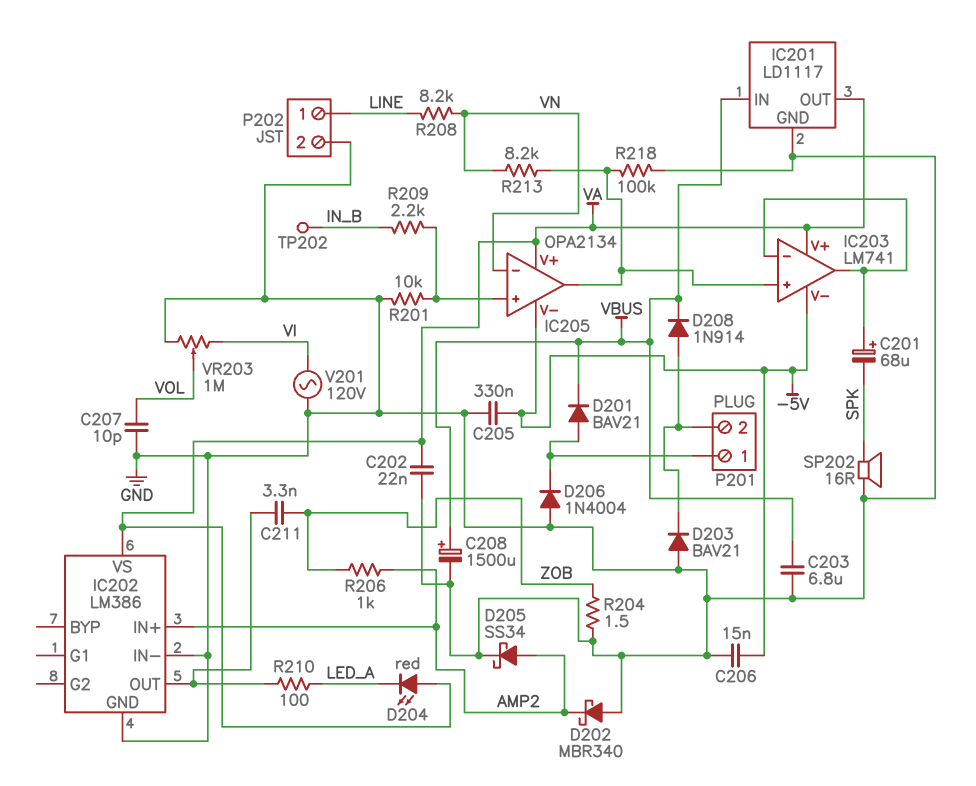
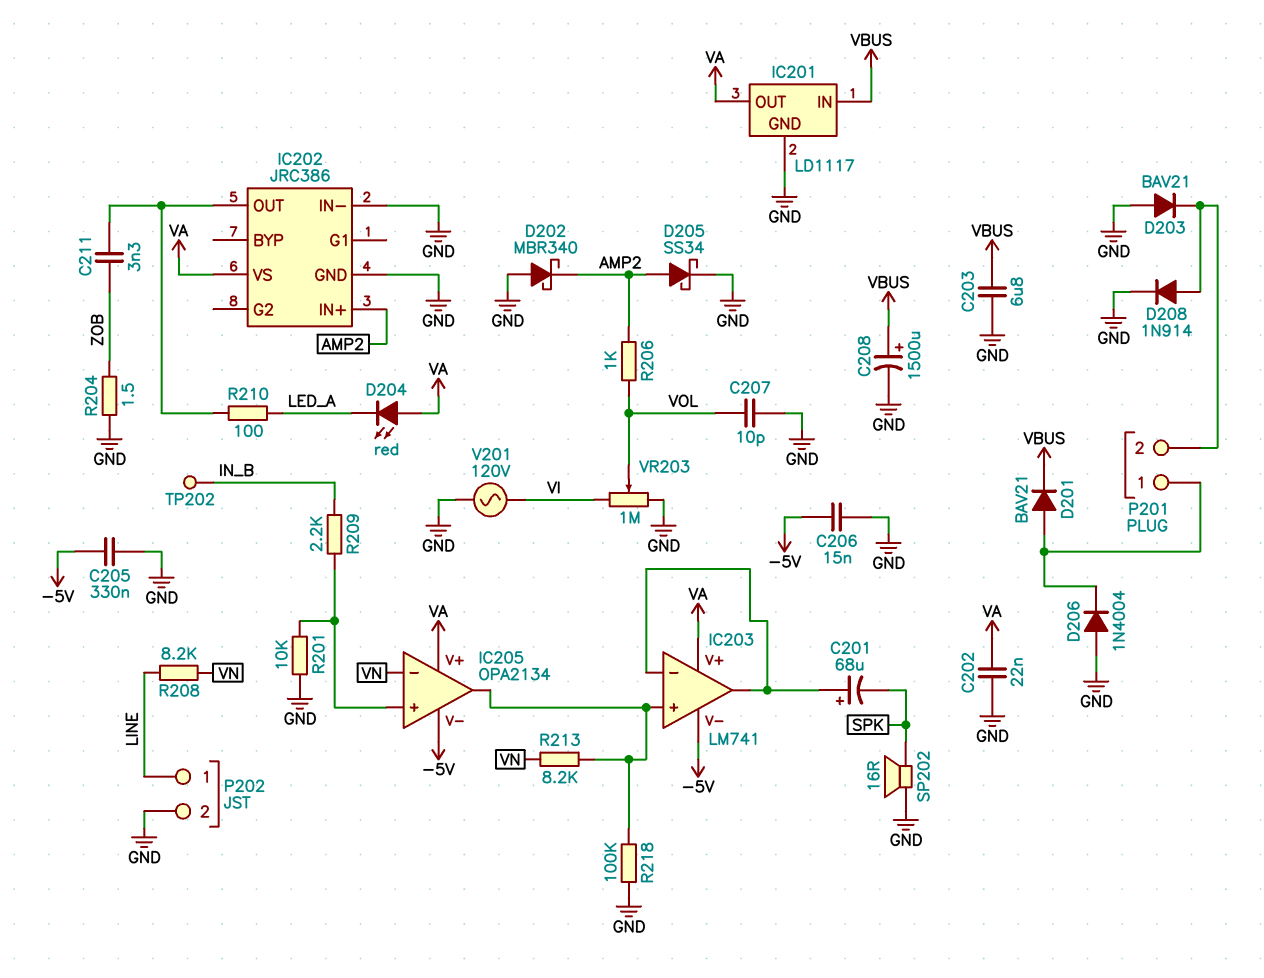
D208: diode 1N914 (A P201/2, K VBUS) -> diode 1N914 (A P201/2, K GND)
IC202: LM386 -> JRC386
R206: 1k (AMP2, ZOB) -> 1k (AMP2, VOL)

